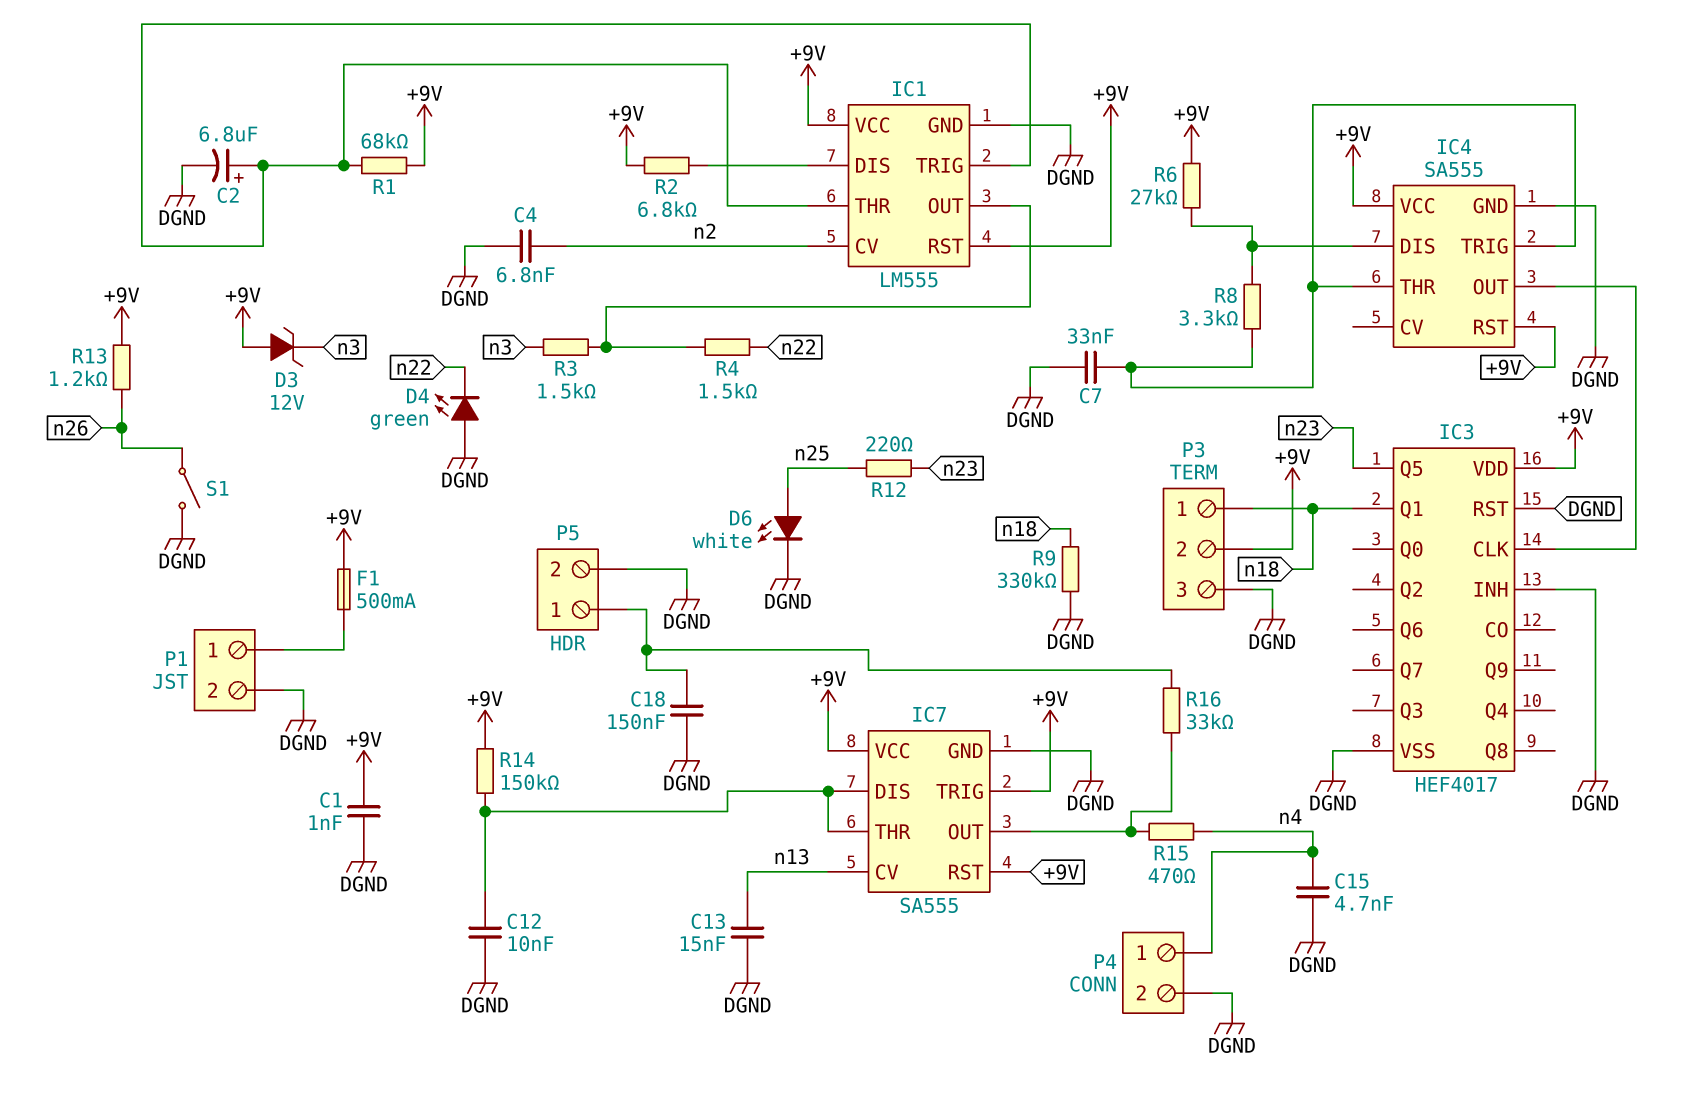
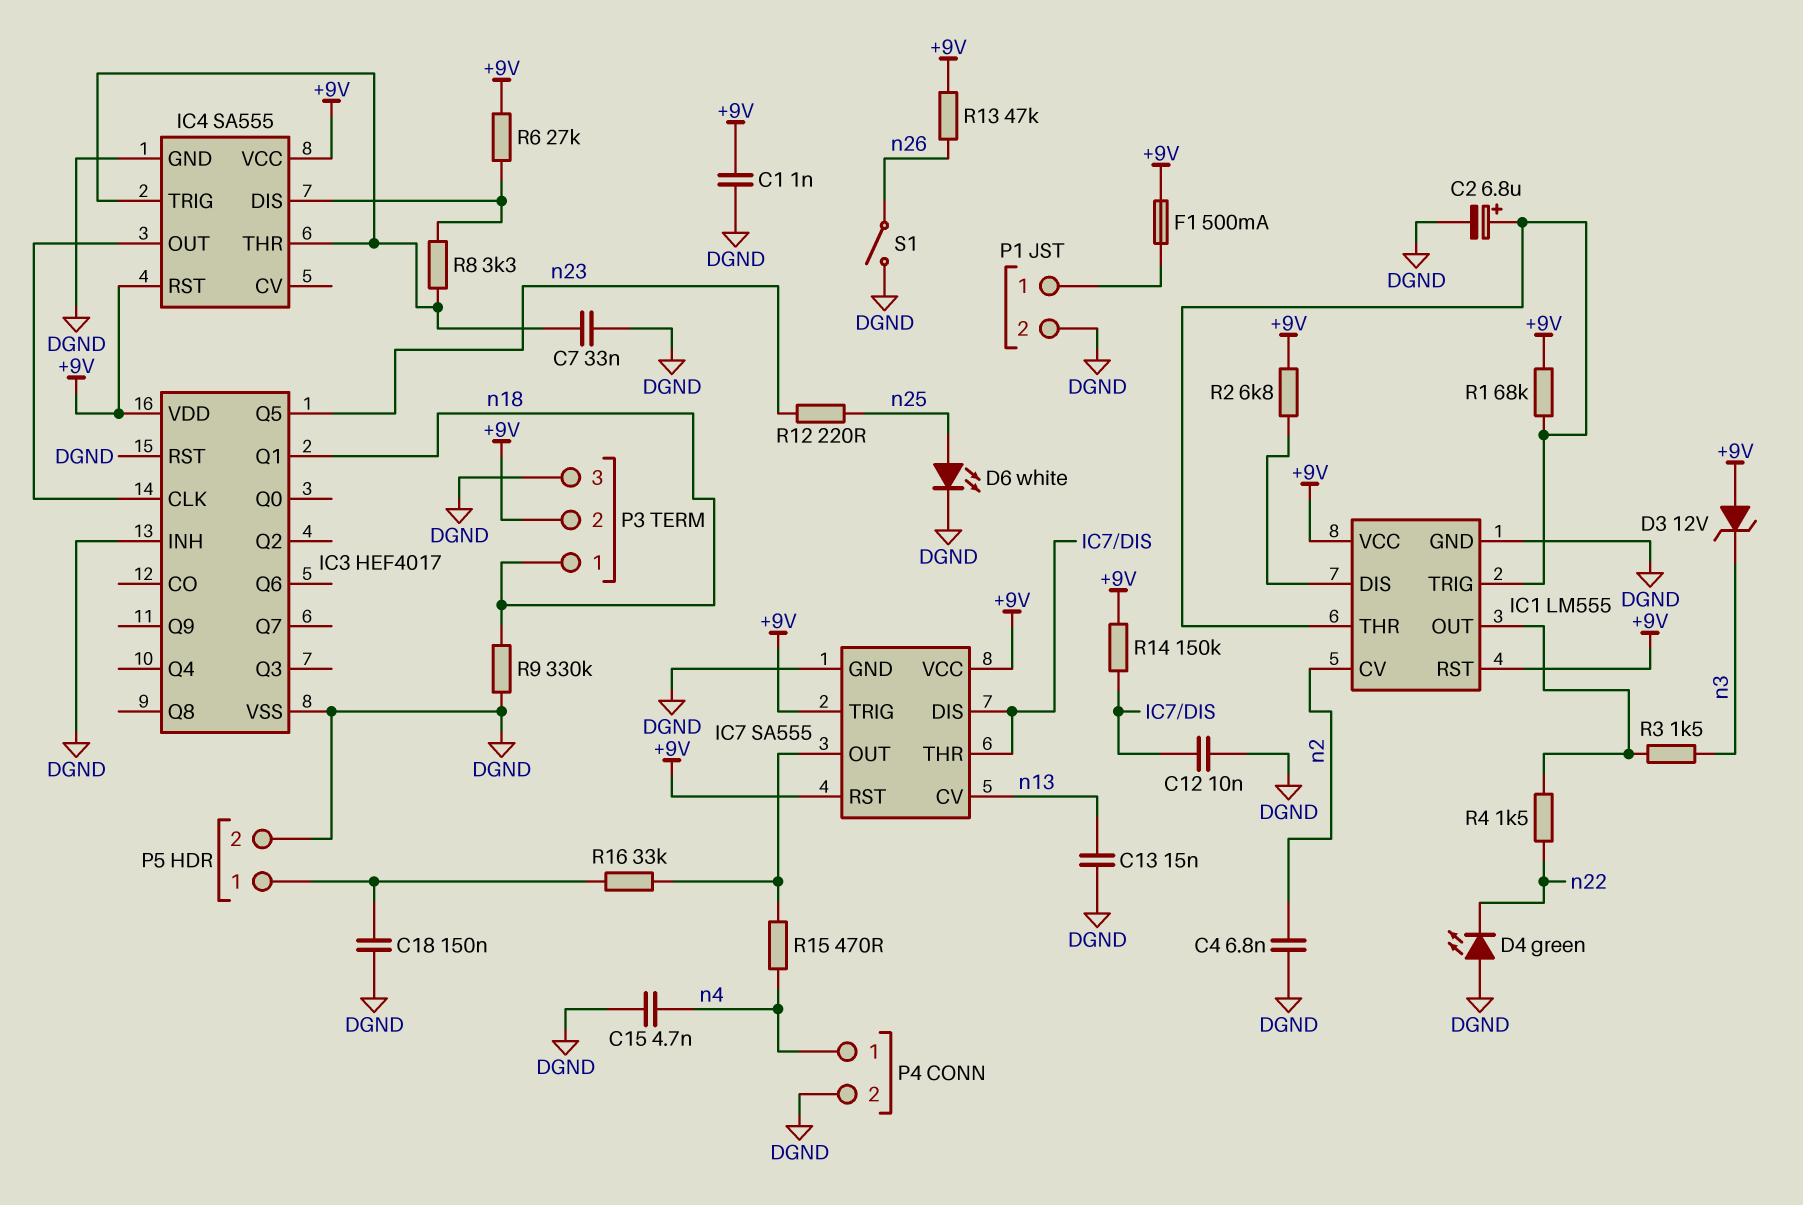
R13: 1.2k (+9V, n26) -> 47k (+9V, n26)

